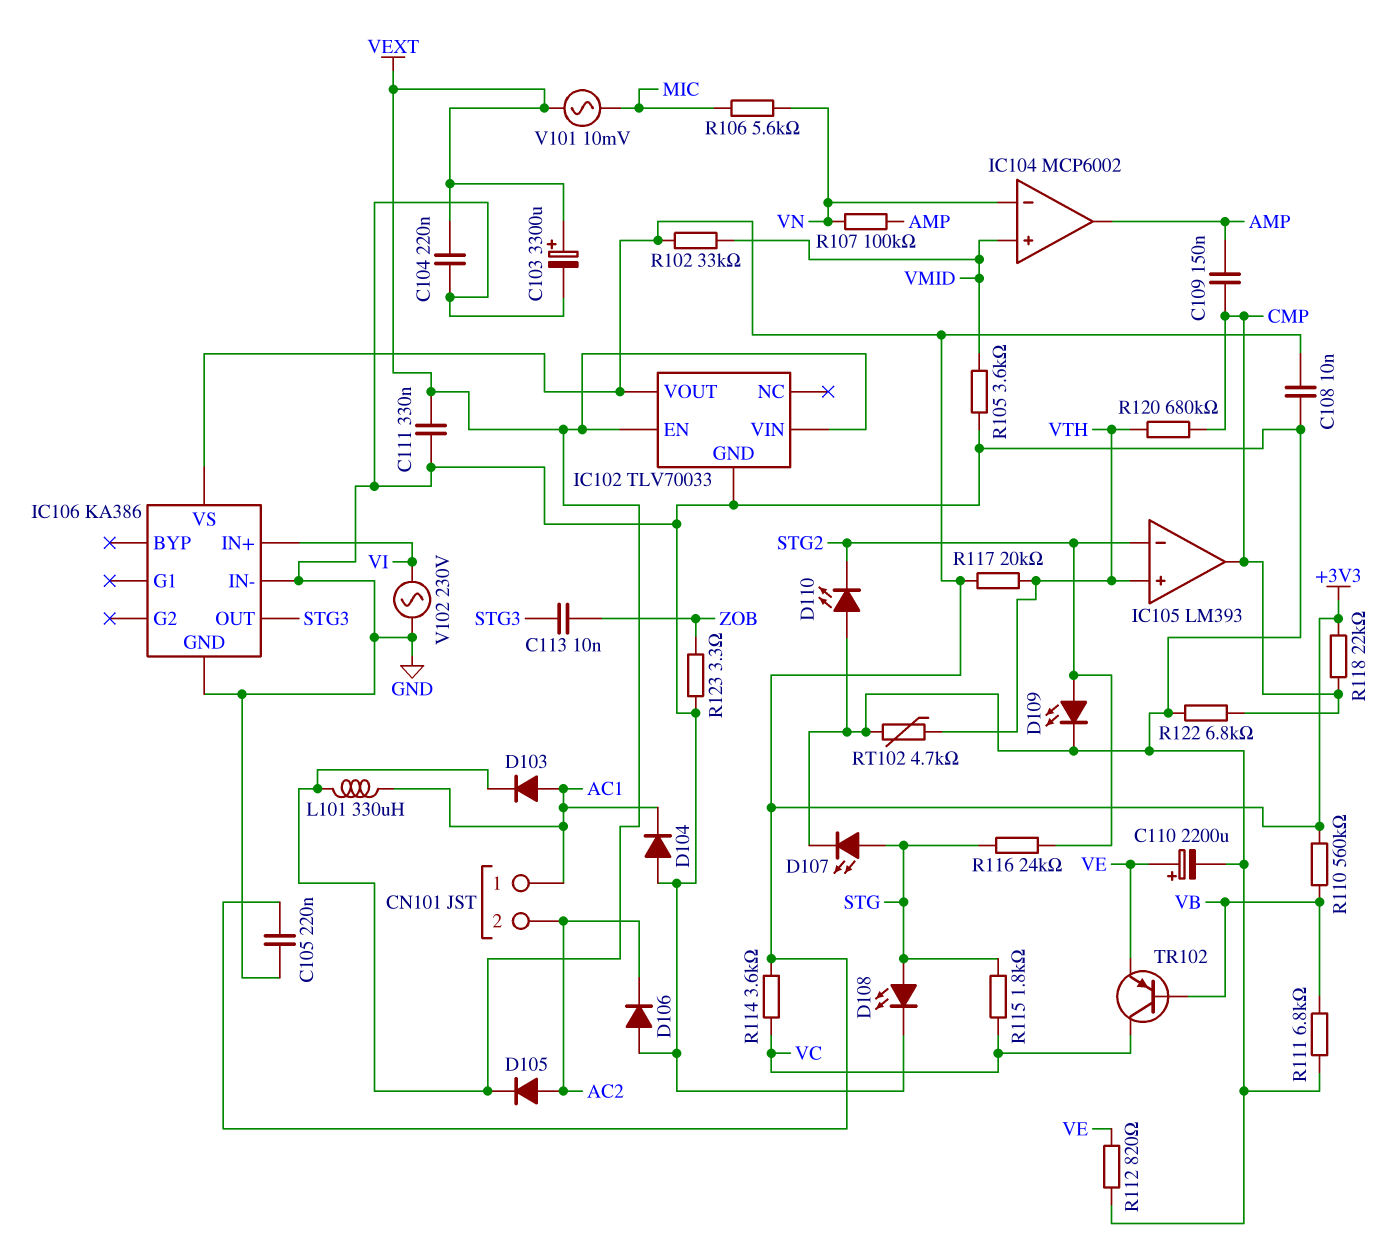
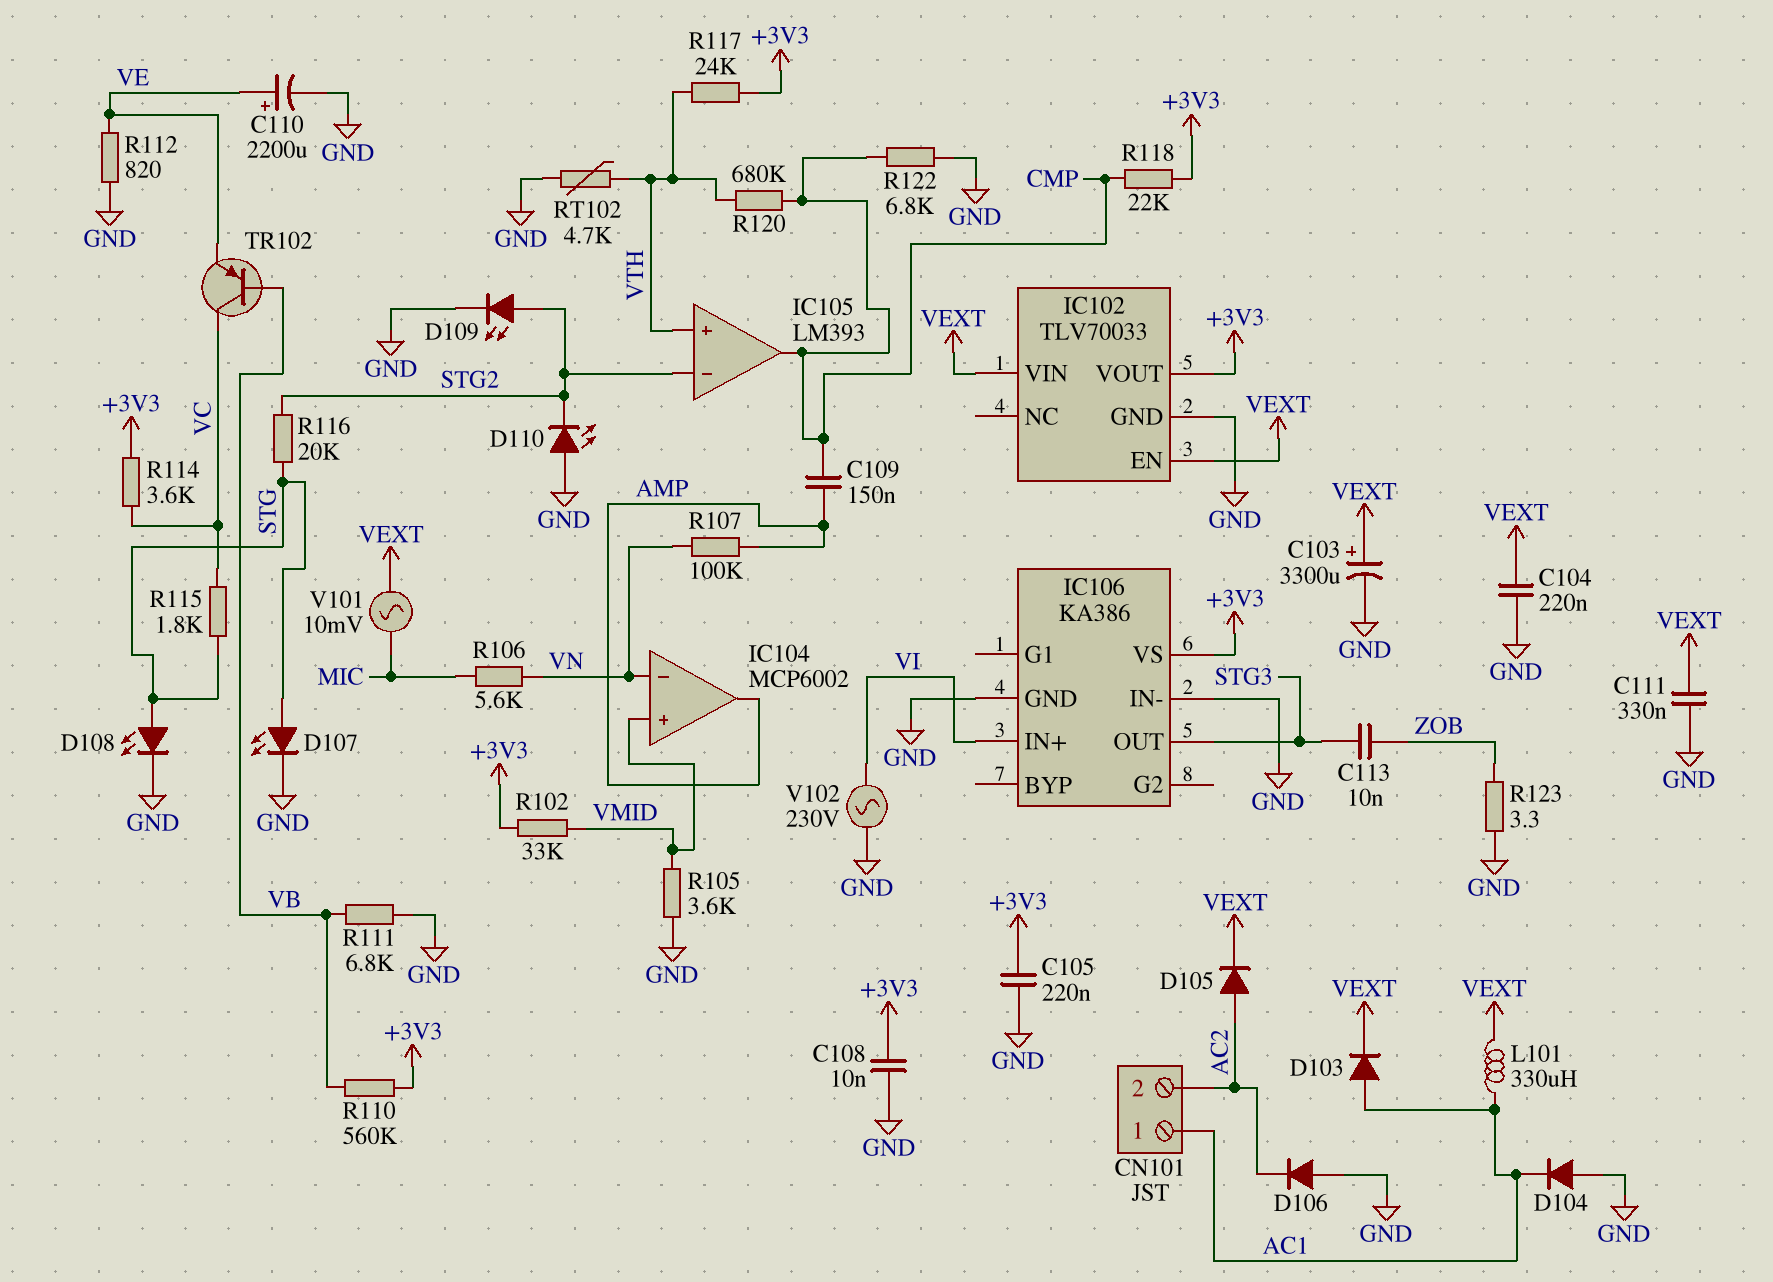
R116: 24k (STG, STG2) -> 20k (STG, STG2)
R117: 20k (+3V3, VTH) -> 24k (+3V3, VTH)

